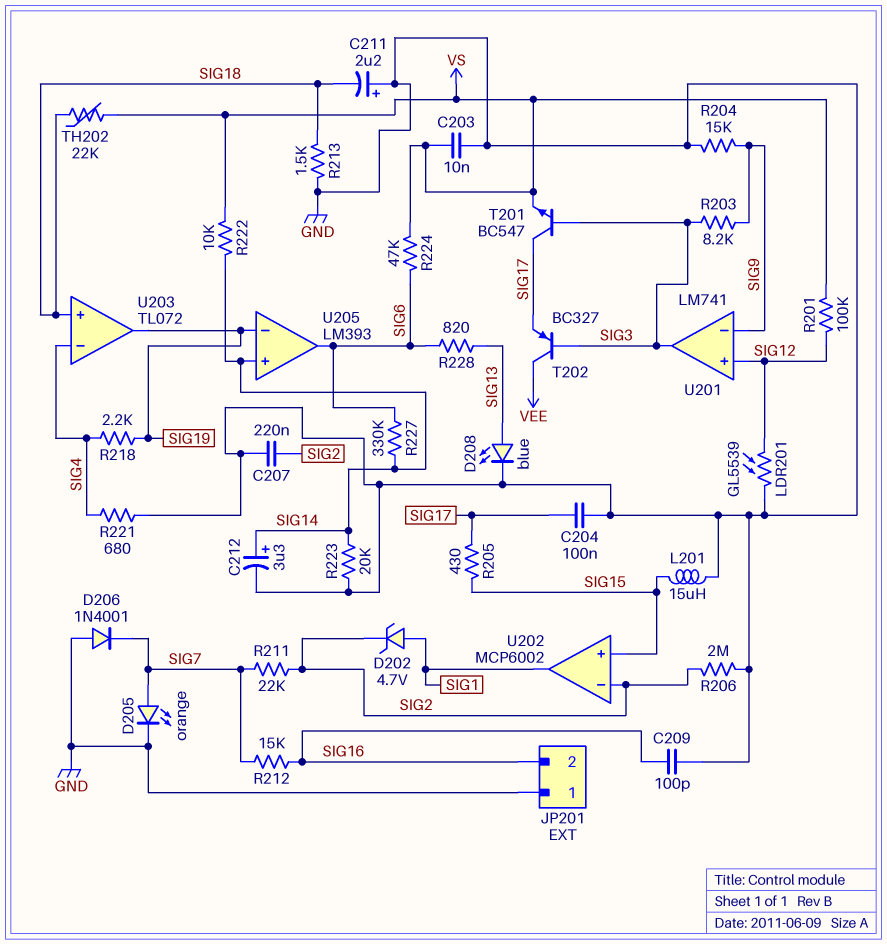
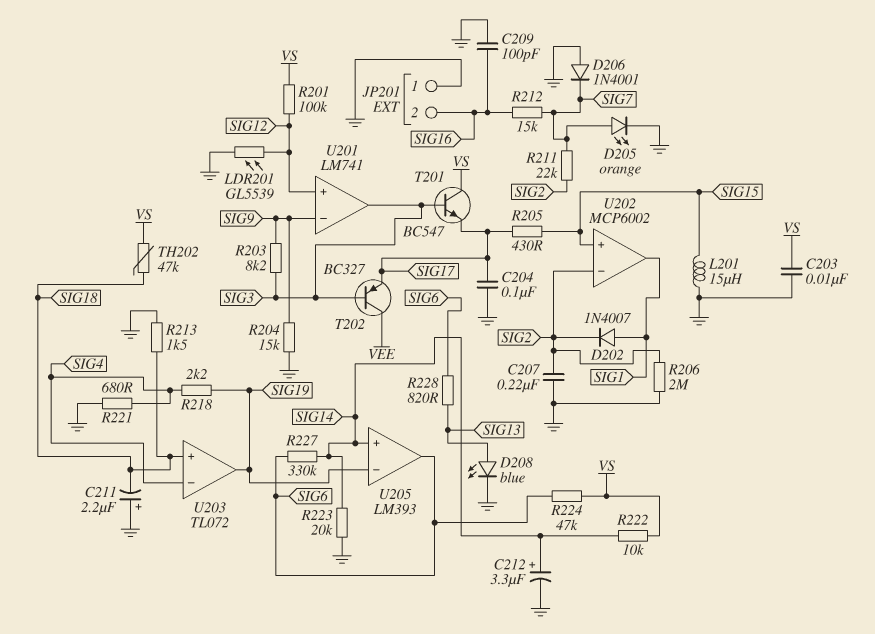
D202: zener 4.7V (A SIG1, K SIG2) -> diode 1N4007 (A SIG1, K SIG2)
T201: NPN BC547 (B SIG3, C SIG17, E VS) -> NPN BC547 (B SIG3, C VS, E SIG17)
TH202: 22k (SIG18, VS) -> 47k (SIG18, VS)

